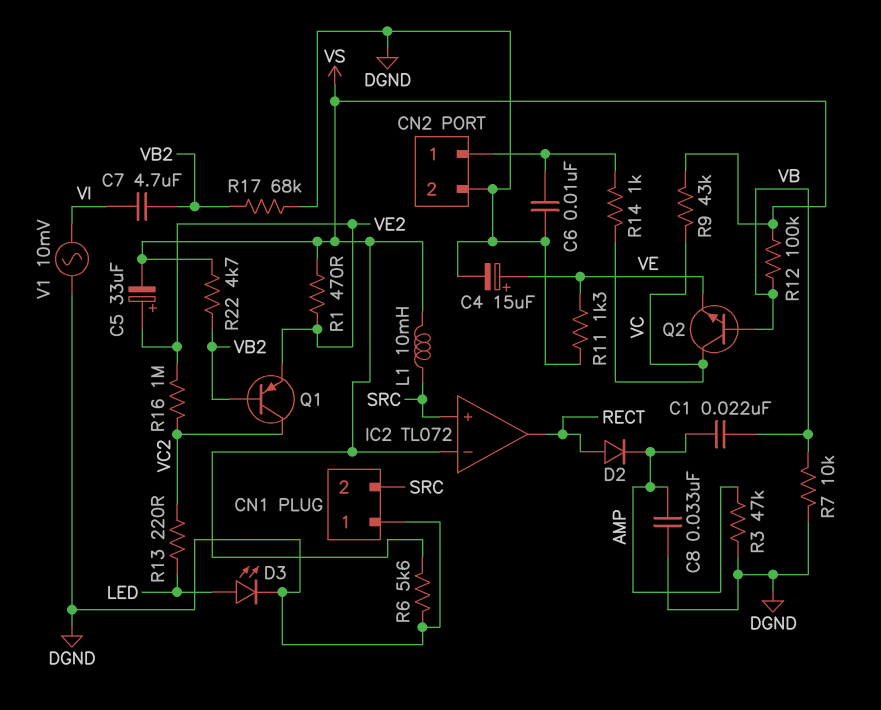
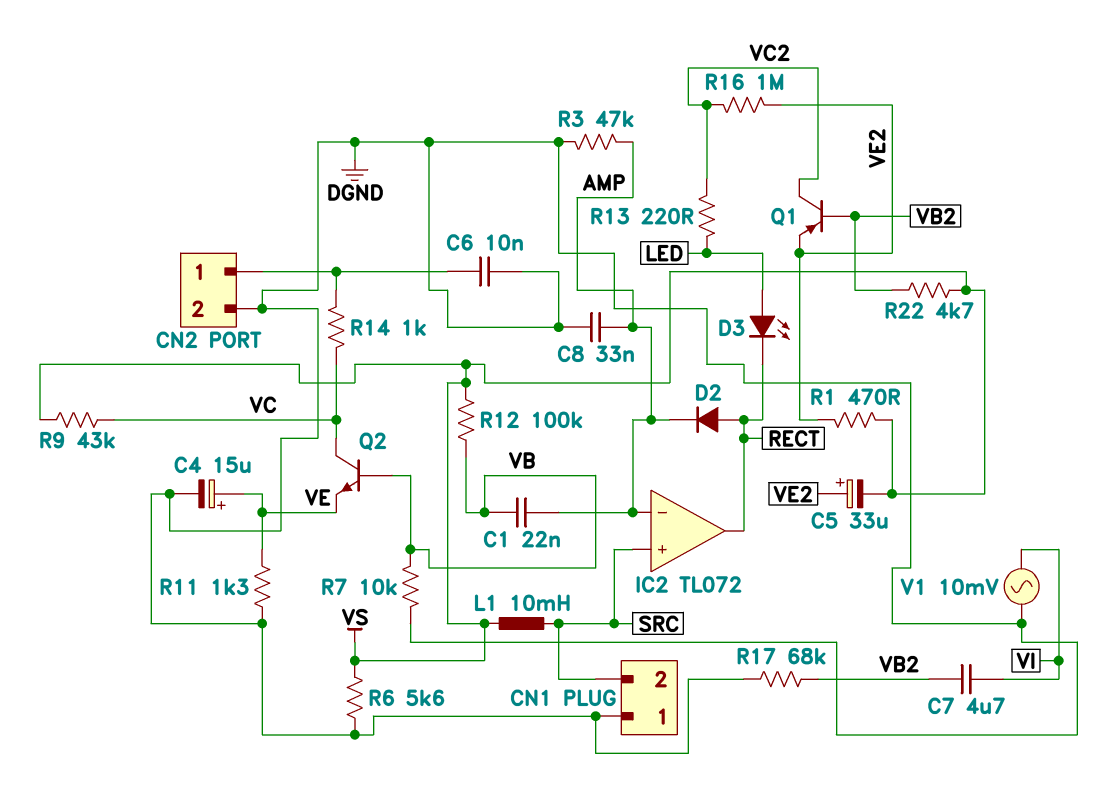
D3: LED (A LED, K DGND) -> LED (A LED, K RECT)
IC2 pin in-: VS -> AMP

